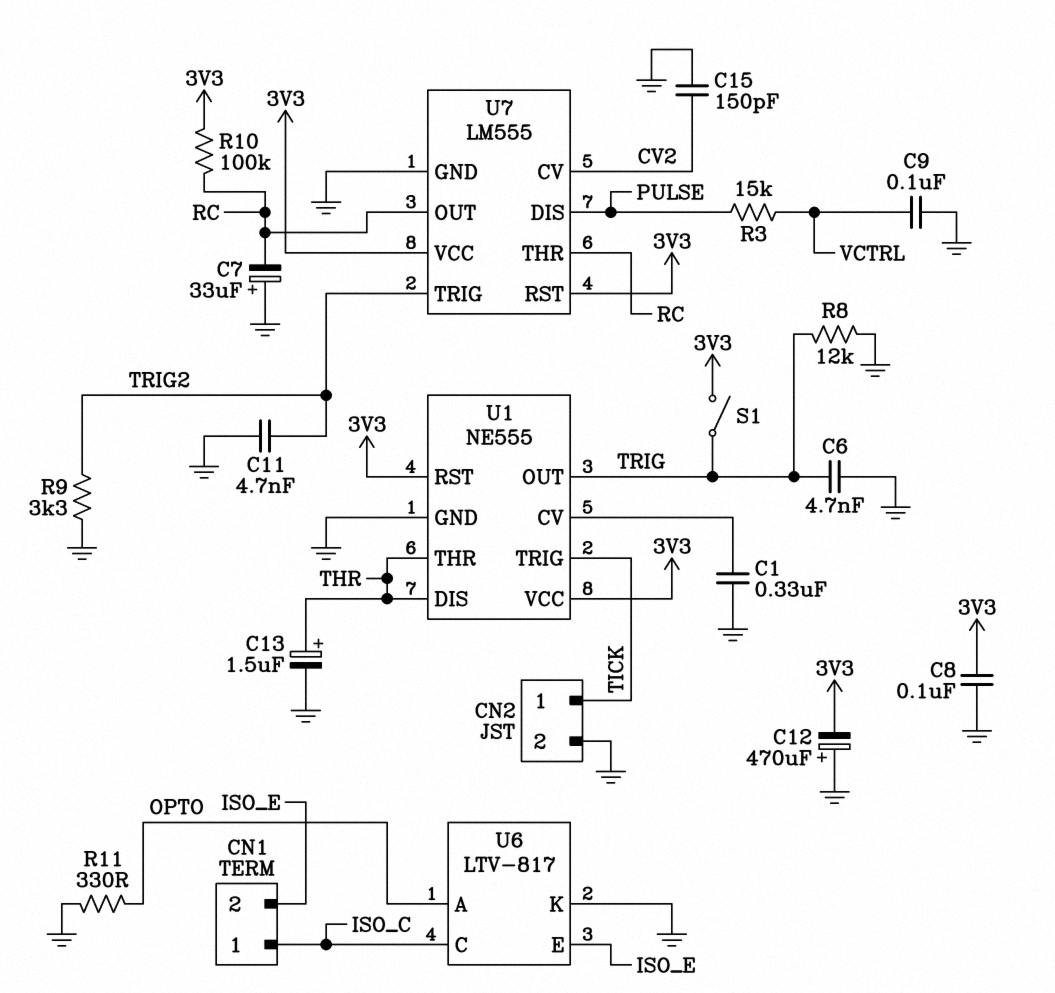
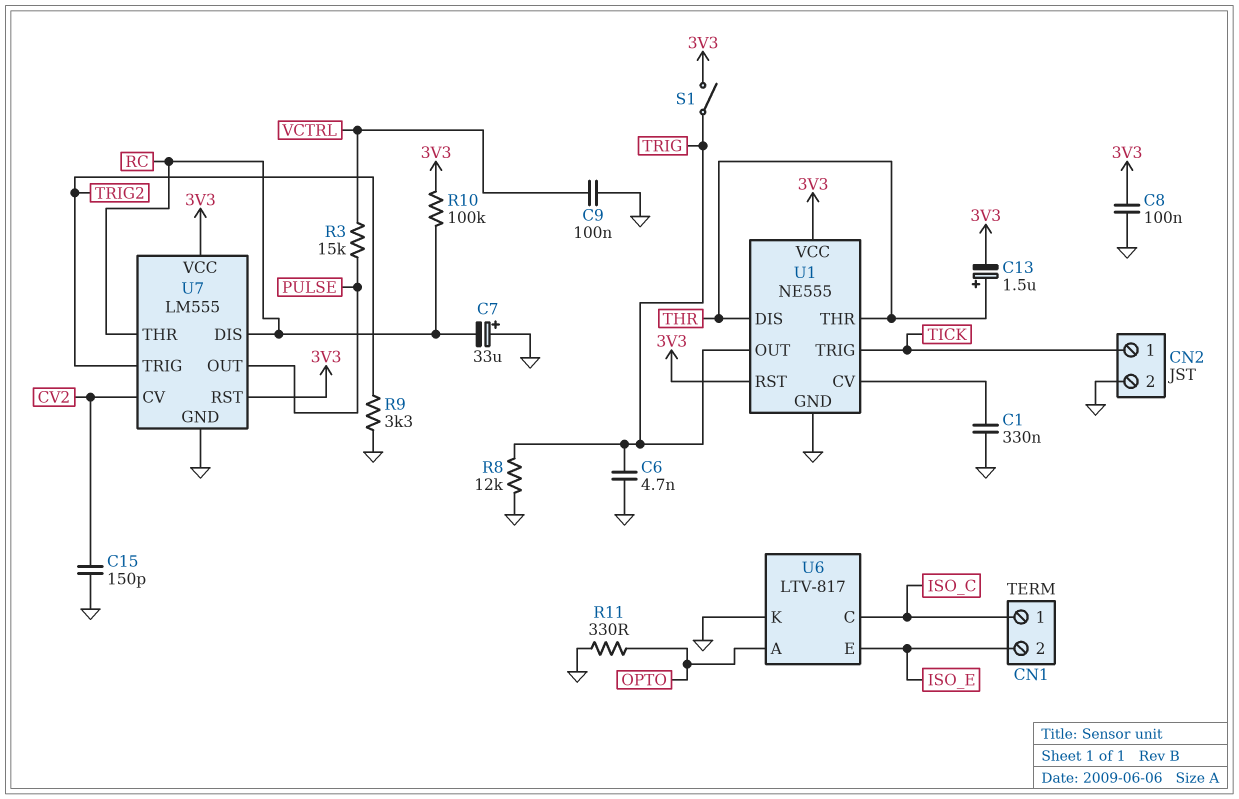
C11: 4.7nF (GND, TRIG2) -> none
C12: 470uF (plus GND, minus 3V3) -> none
C13: 1.5uF (plus THR, minus GND) -> 1.5uF (plus THR, minus 3V3)
U7 pin DIS: PULSE -> RC
U7 pin OUT: RC -> PULSE

